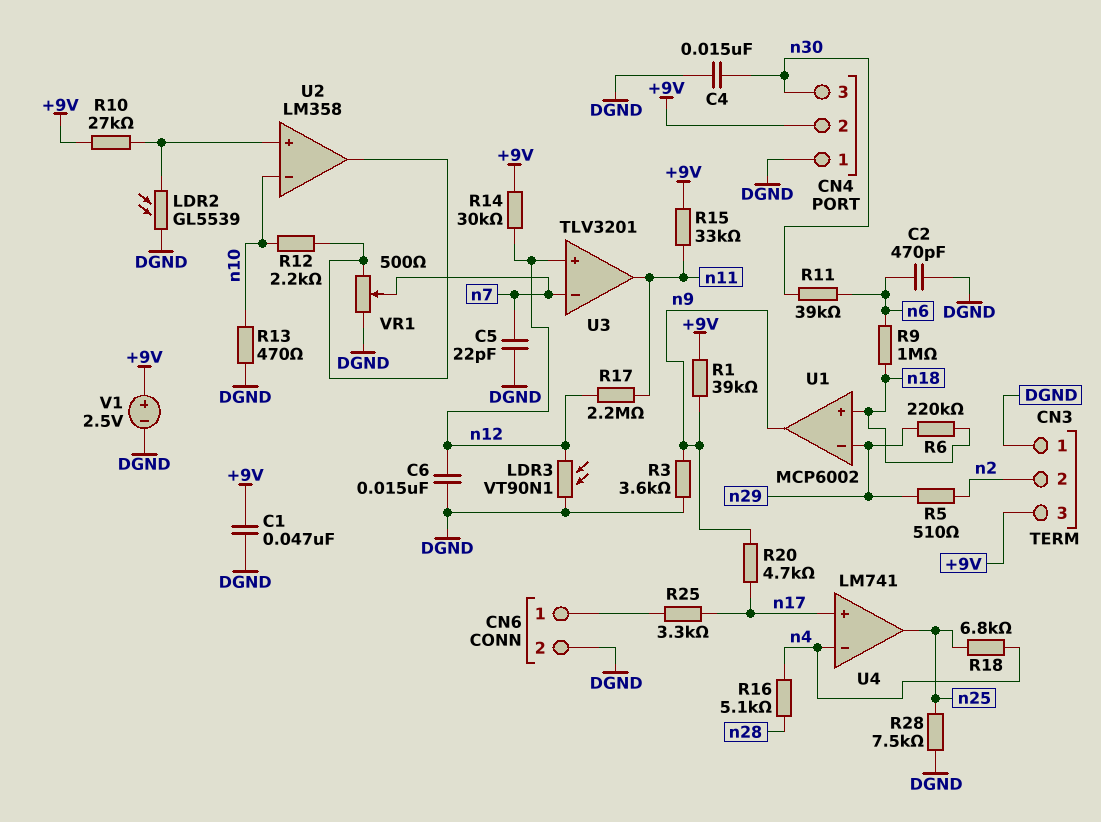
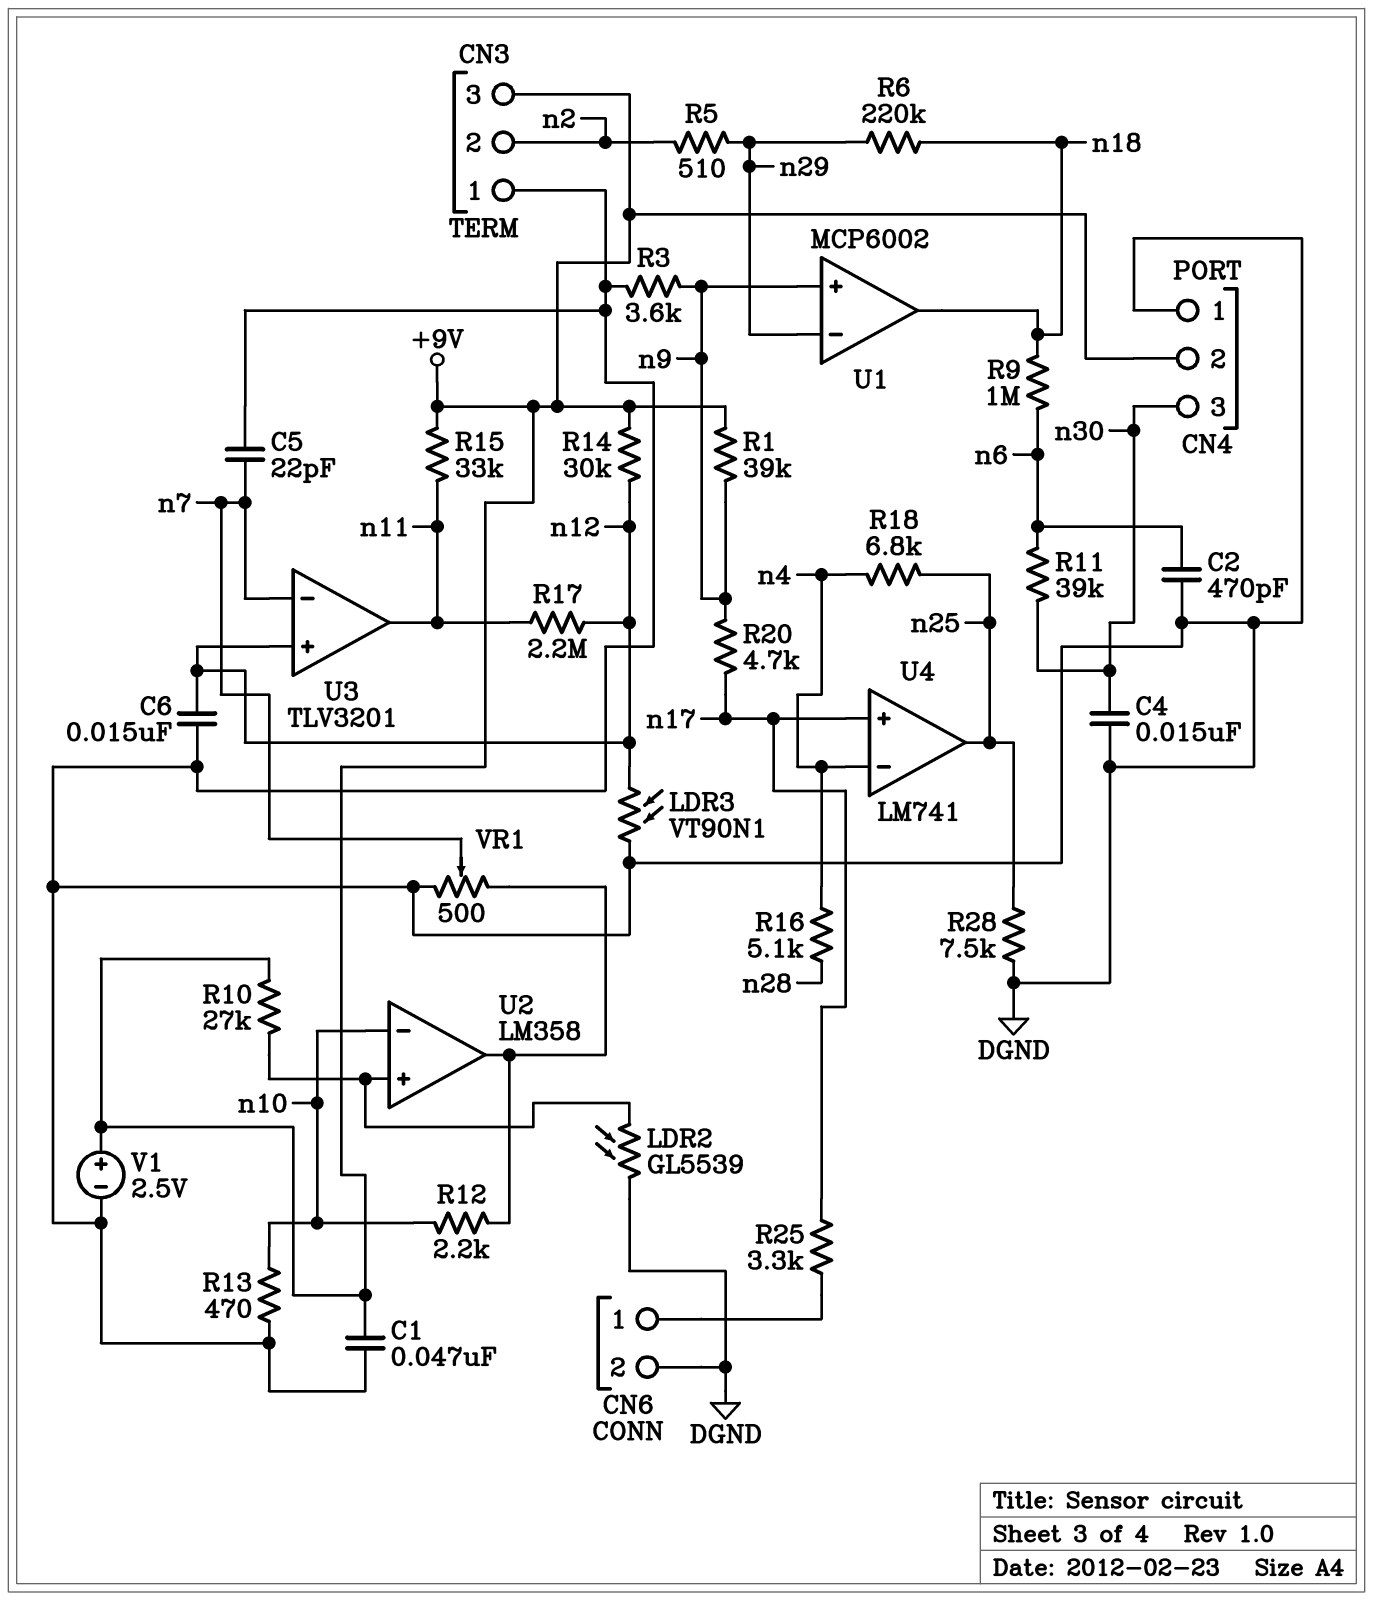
U1 pin in+: n18 -> n9
U1 pin out: n9 -> n18

